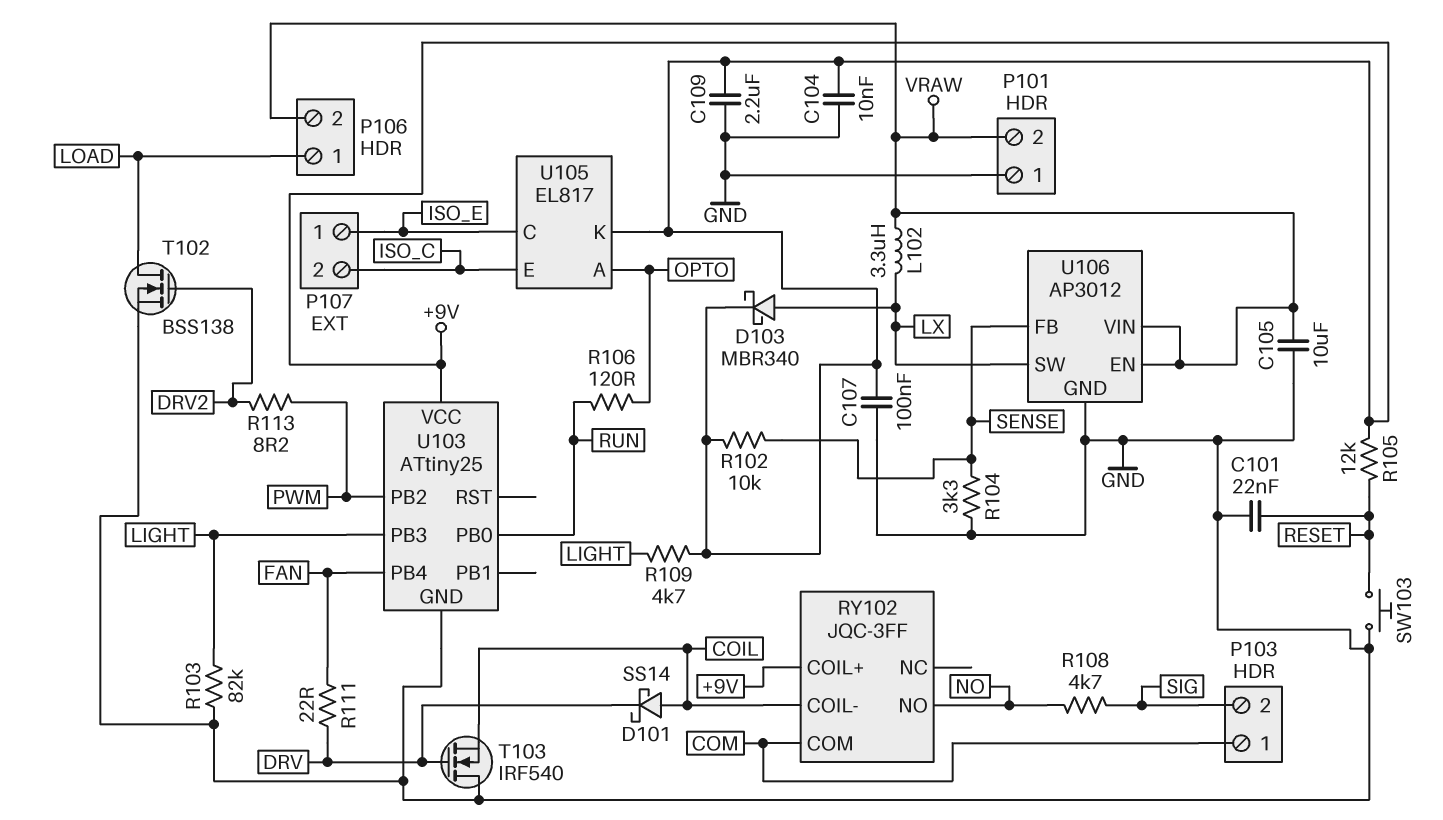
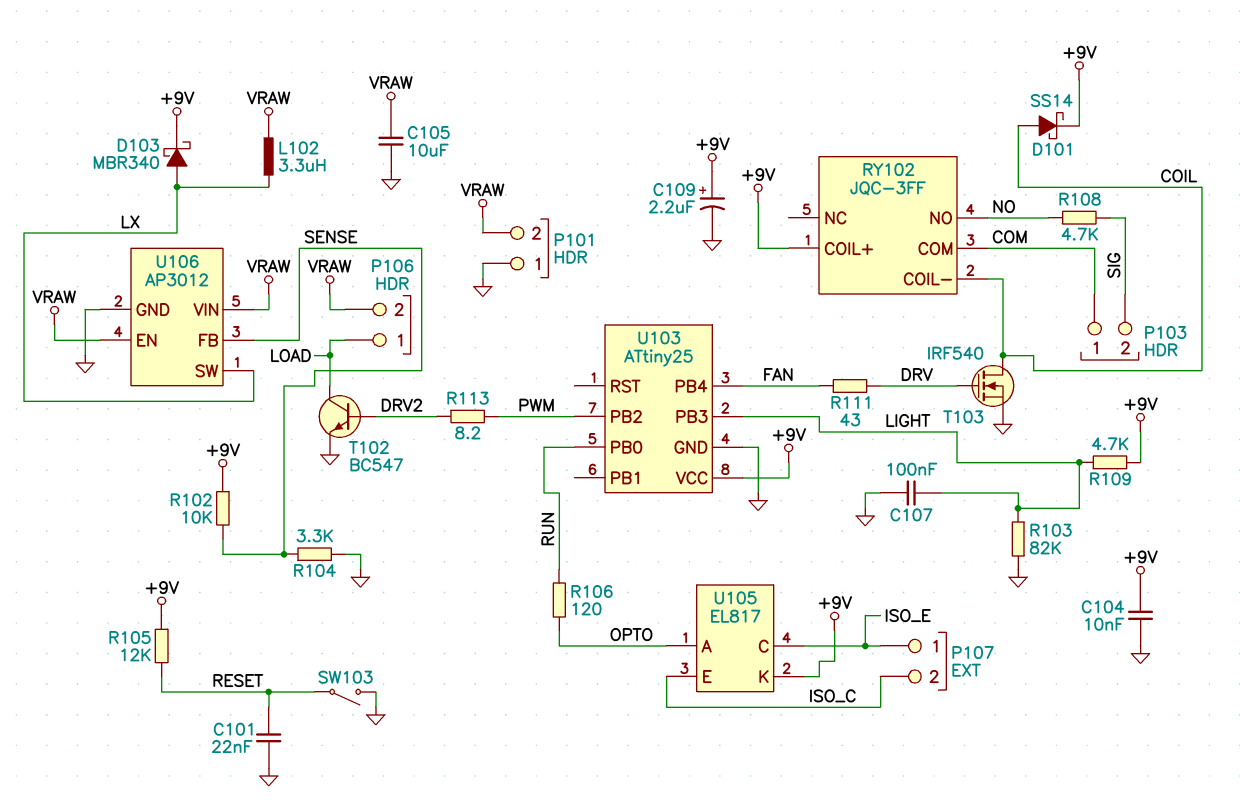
C107: 100nF (+9V, GND) -> 100nF (GND, LIGHT)
C109: 2.2uF (+9V, GND) -> 2.2uF (plus +9V, minus GND)
D101: schottky SS14 (A COIL, K DRV) -> schottky SS14 (A COIL, K +9V)
R111: 22 (DRV, FAN) -> 43 (DRV, FAN)
SW103: button (GND, RESET) -> switch (GND, RESET)
T102: NMOS BSS138 (G DRV2, D LOAD, S GND) -> NPN BC547 (B DRV2, C LOAD, E GND)
T103: NMOS IRF540 (G DRV, D GND, S COIL) -> NMOS IRF540 (G DRV, D COIL, S GND)

